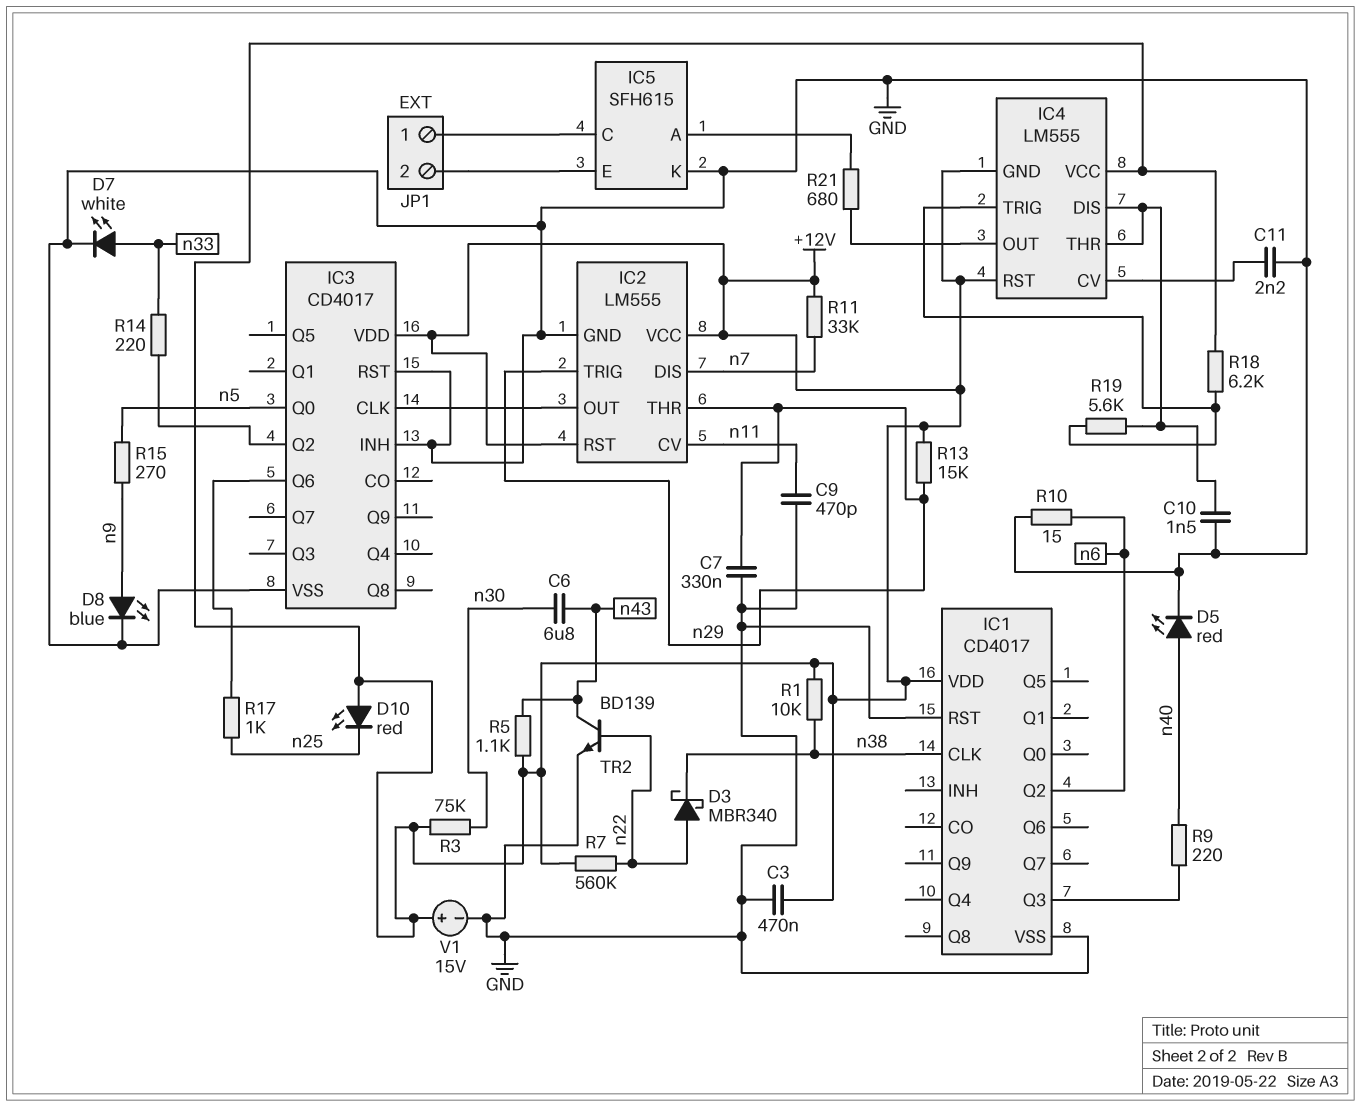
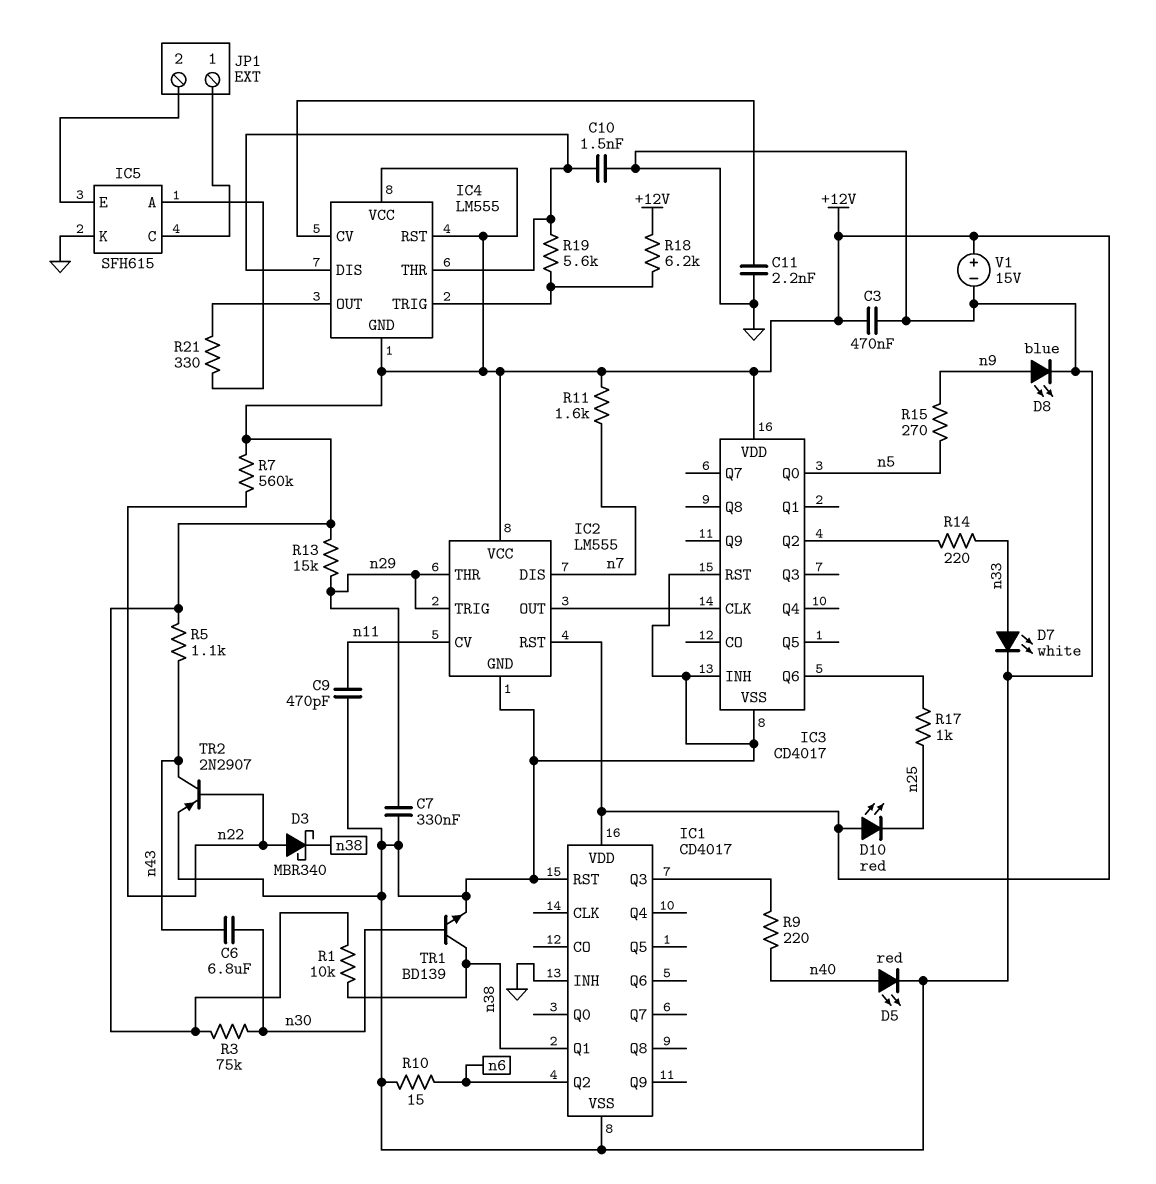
IC1 pin CLK: n38 -> none
IC1 pin INH: none -> GND
IC1 pin Q1: none -> n38
R11: 33k (+12V, n7) -> 1.6k (+12V, n7)
R21: 680 (IC4/OUT, IC5/A) -> 330 (IC4/OUT, IC5/A)
TR1: none -> NPN BD139 (B n30, C n38, E GND)
TR2: NPN BD139 (B n22, C n43, E GND) -> PNP 2N2907 (B n22, C n43, E GND)

